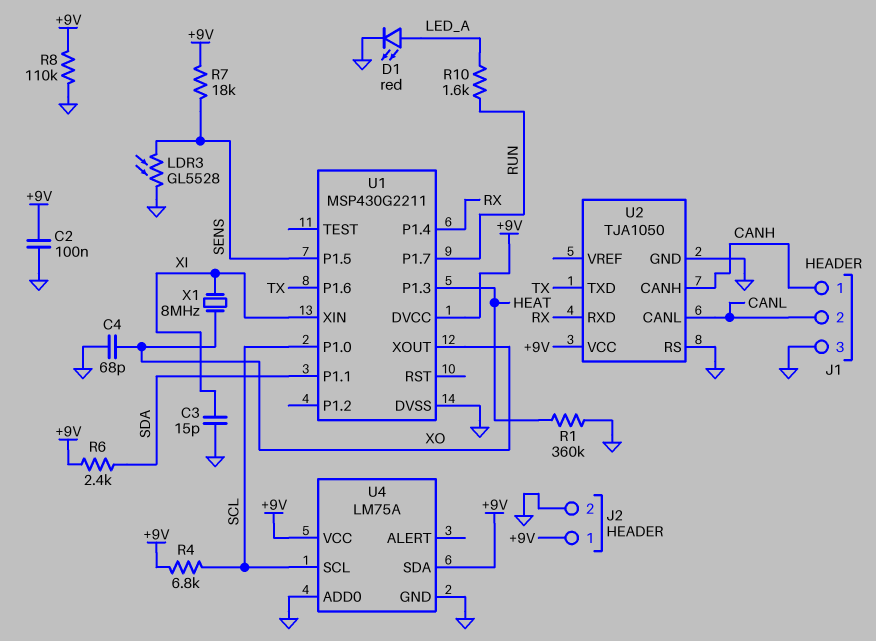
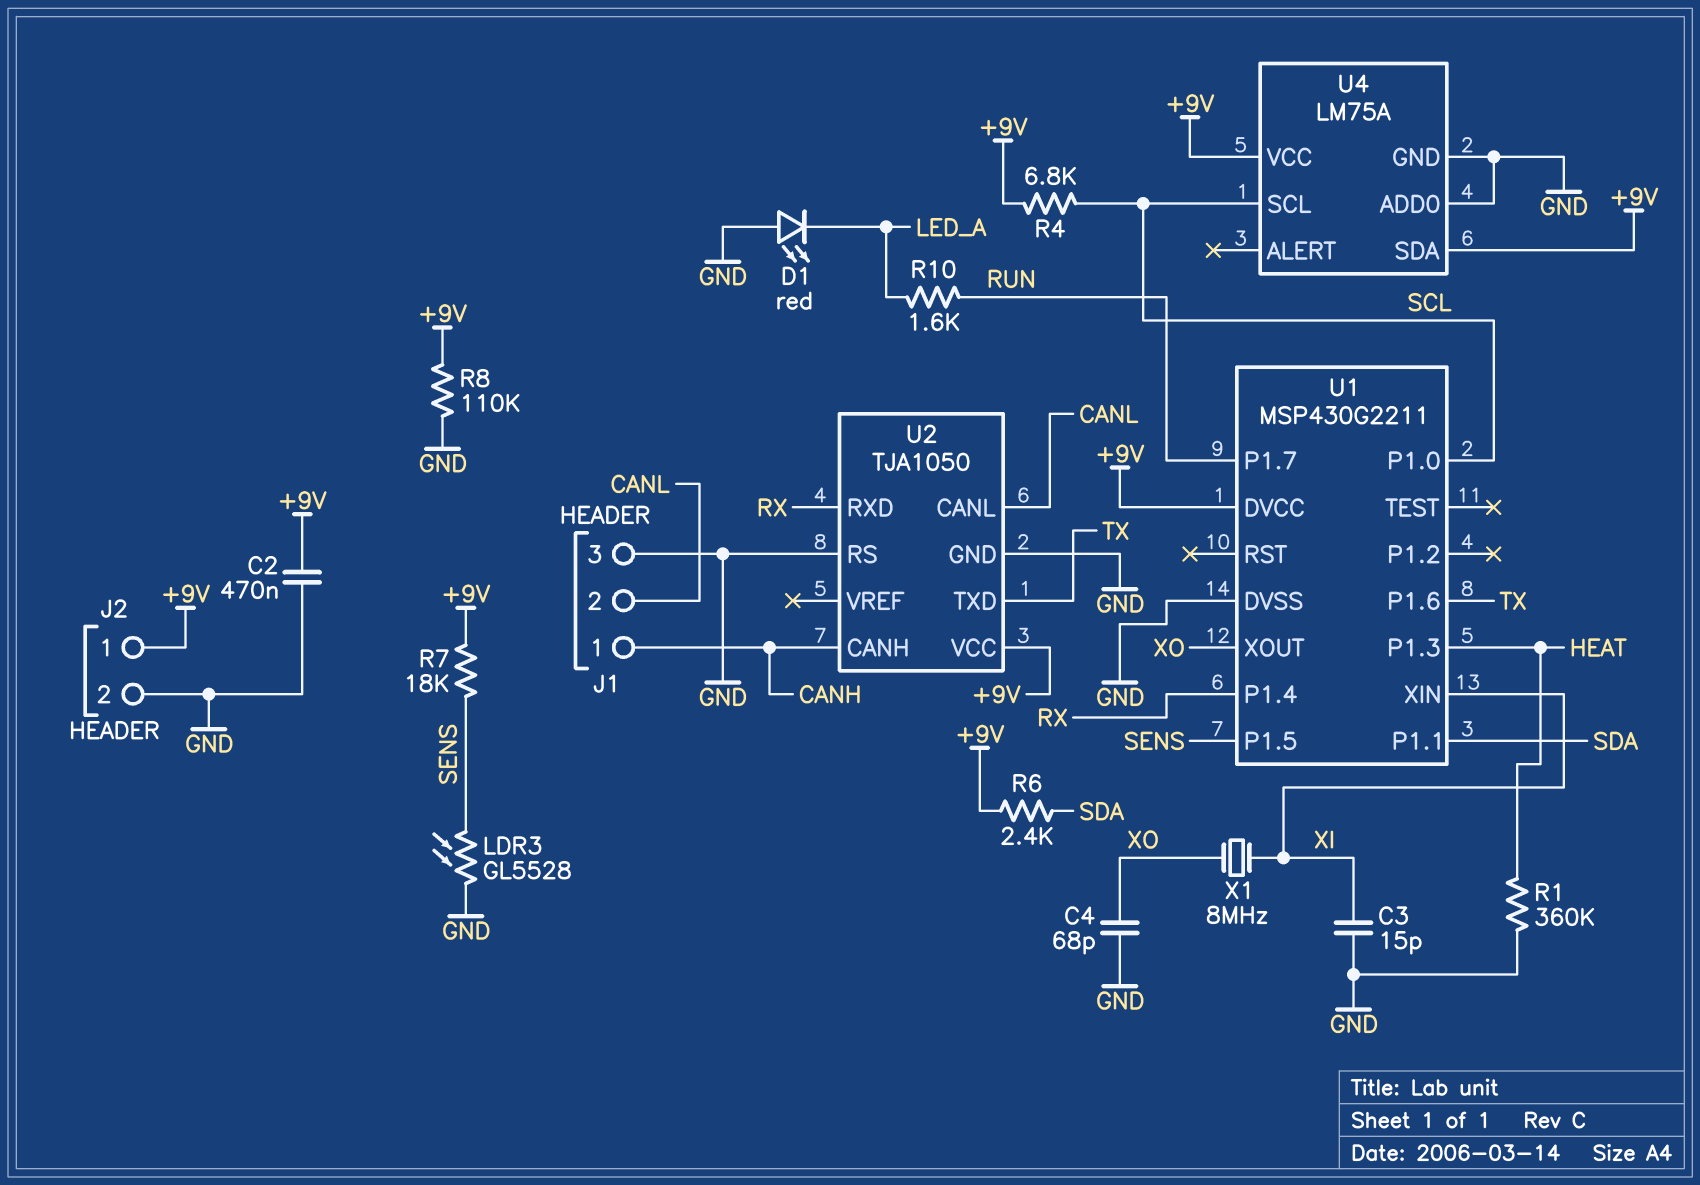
C2: 100nF (+9V, GND) -> 470nF (+9V, GND)
D1: LED red (A LED_A, K GND) -> LED red (A GND, K LED_A)

